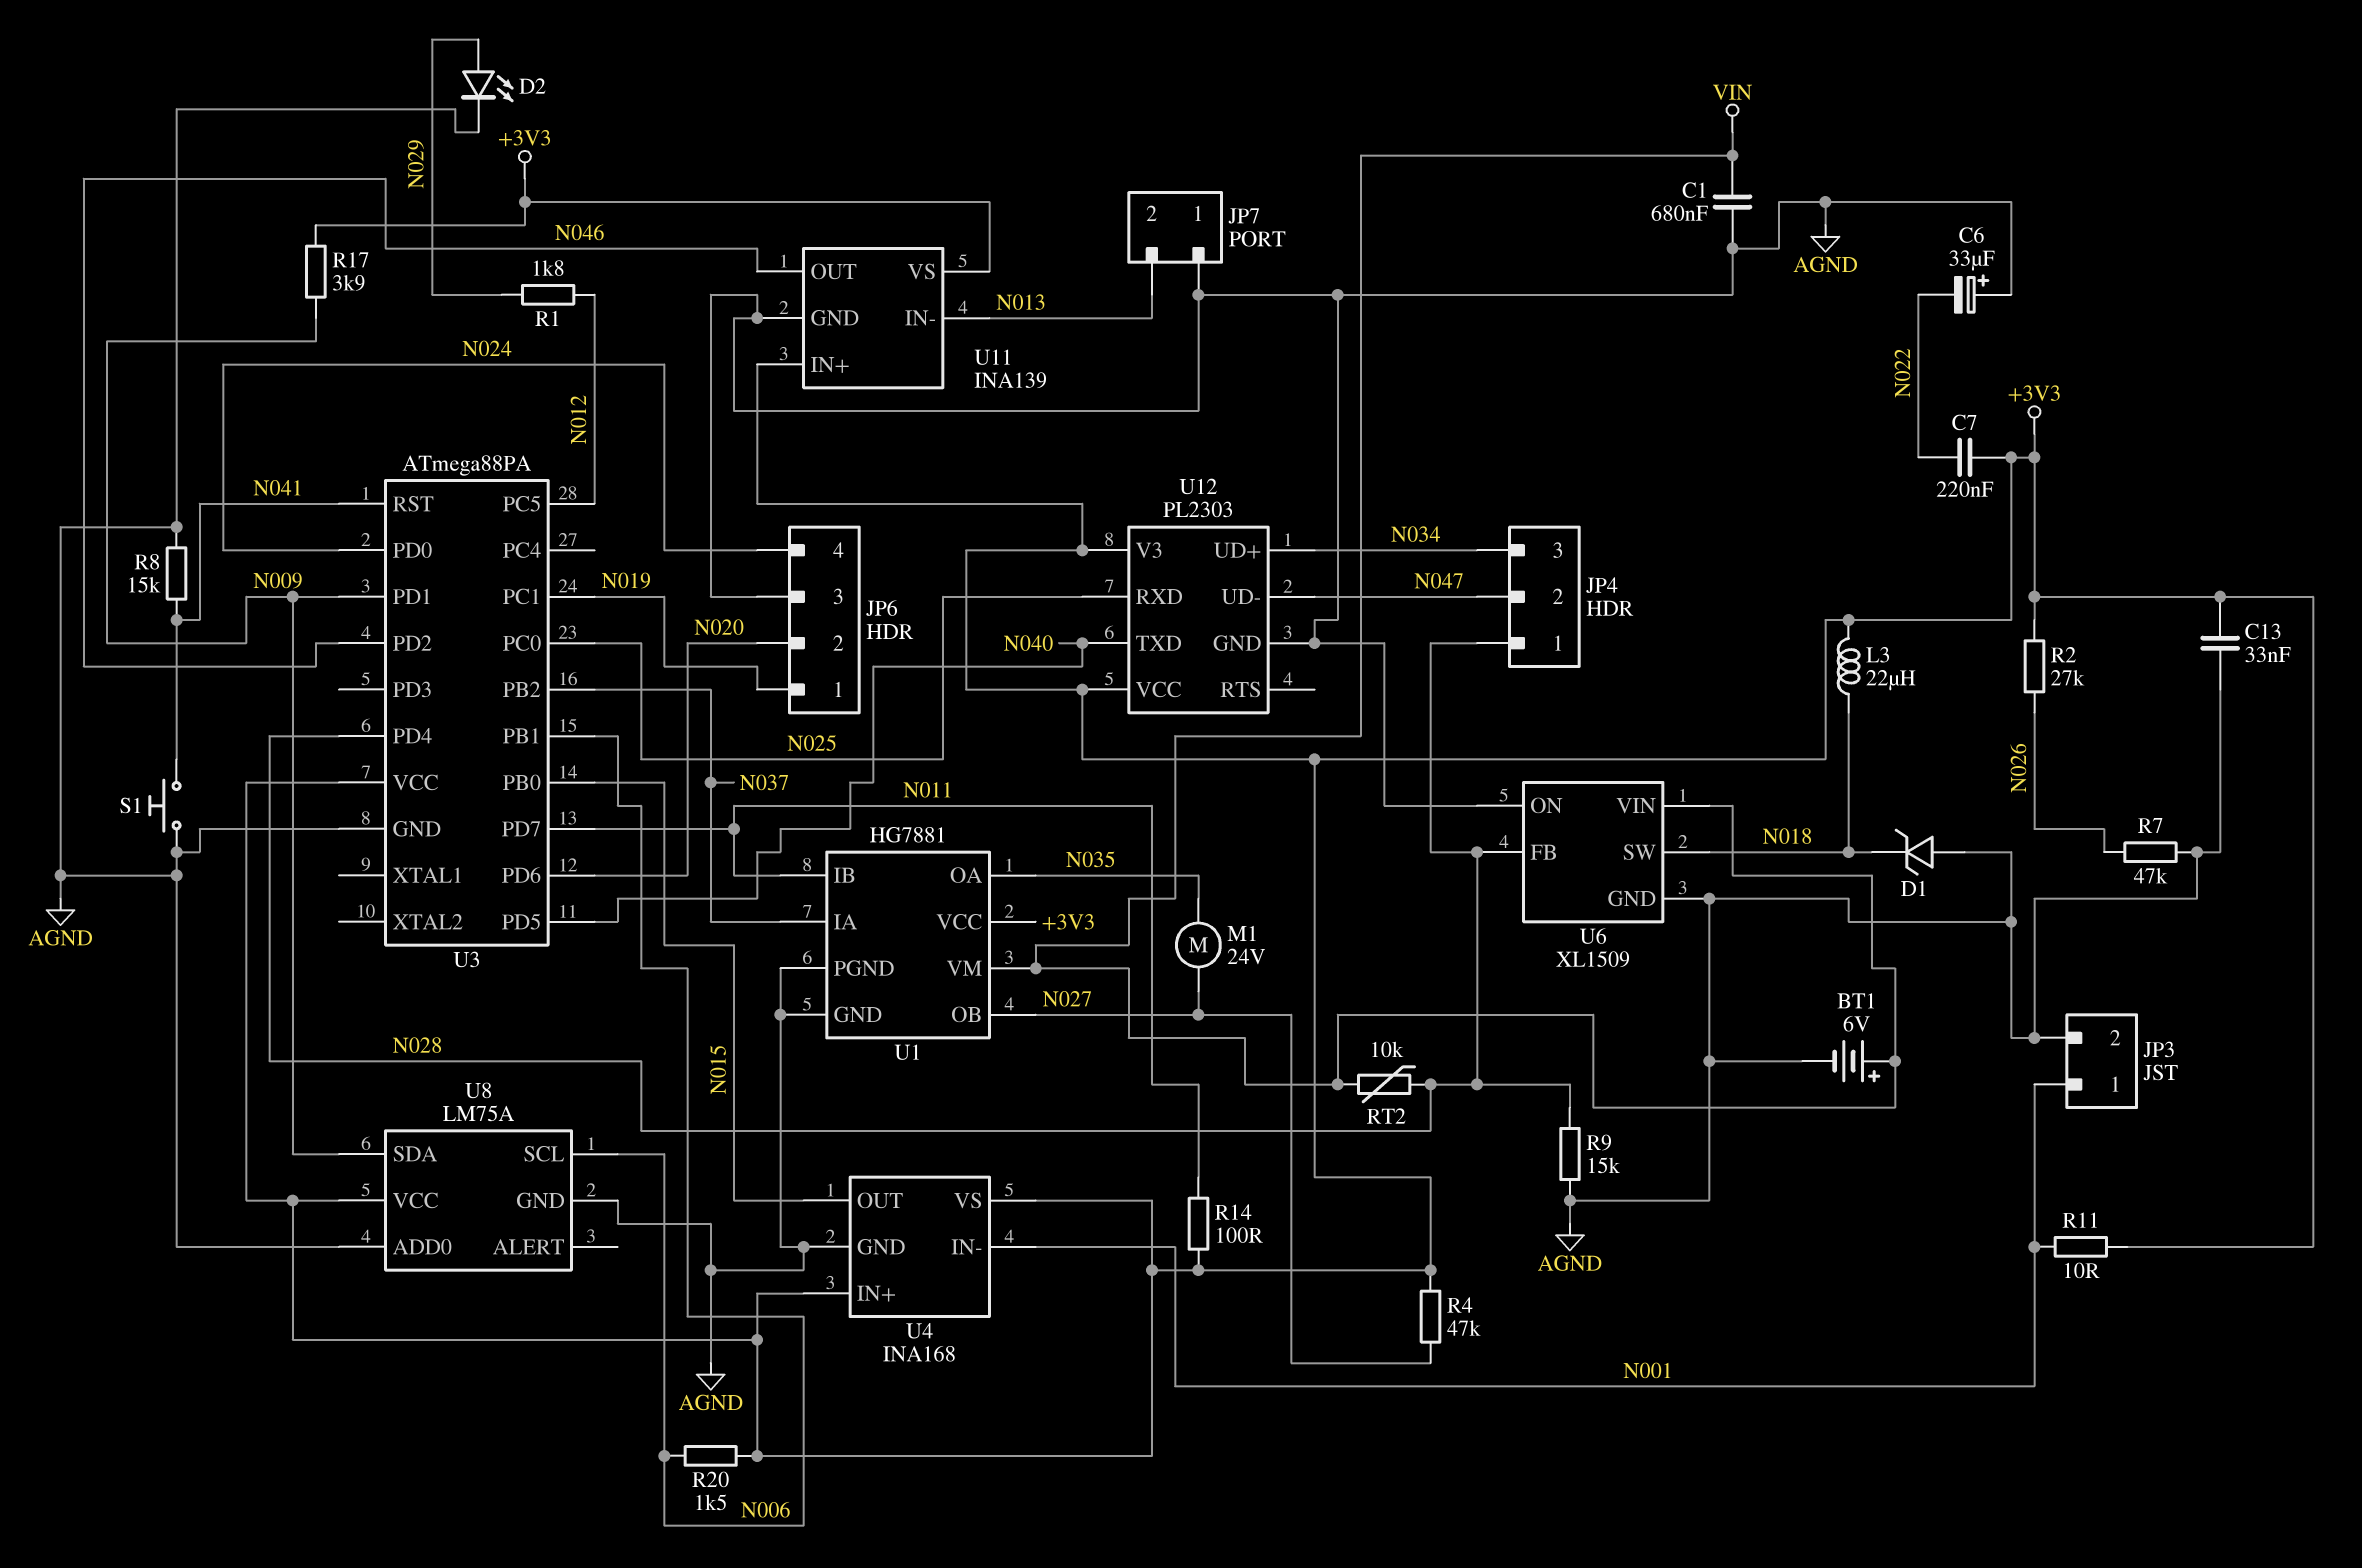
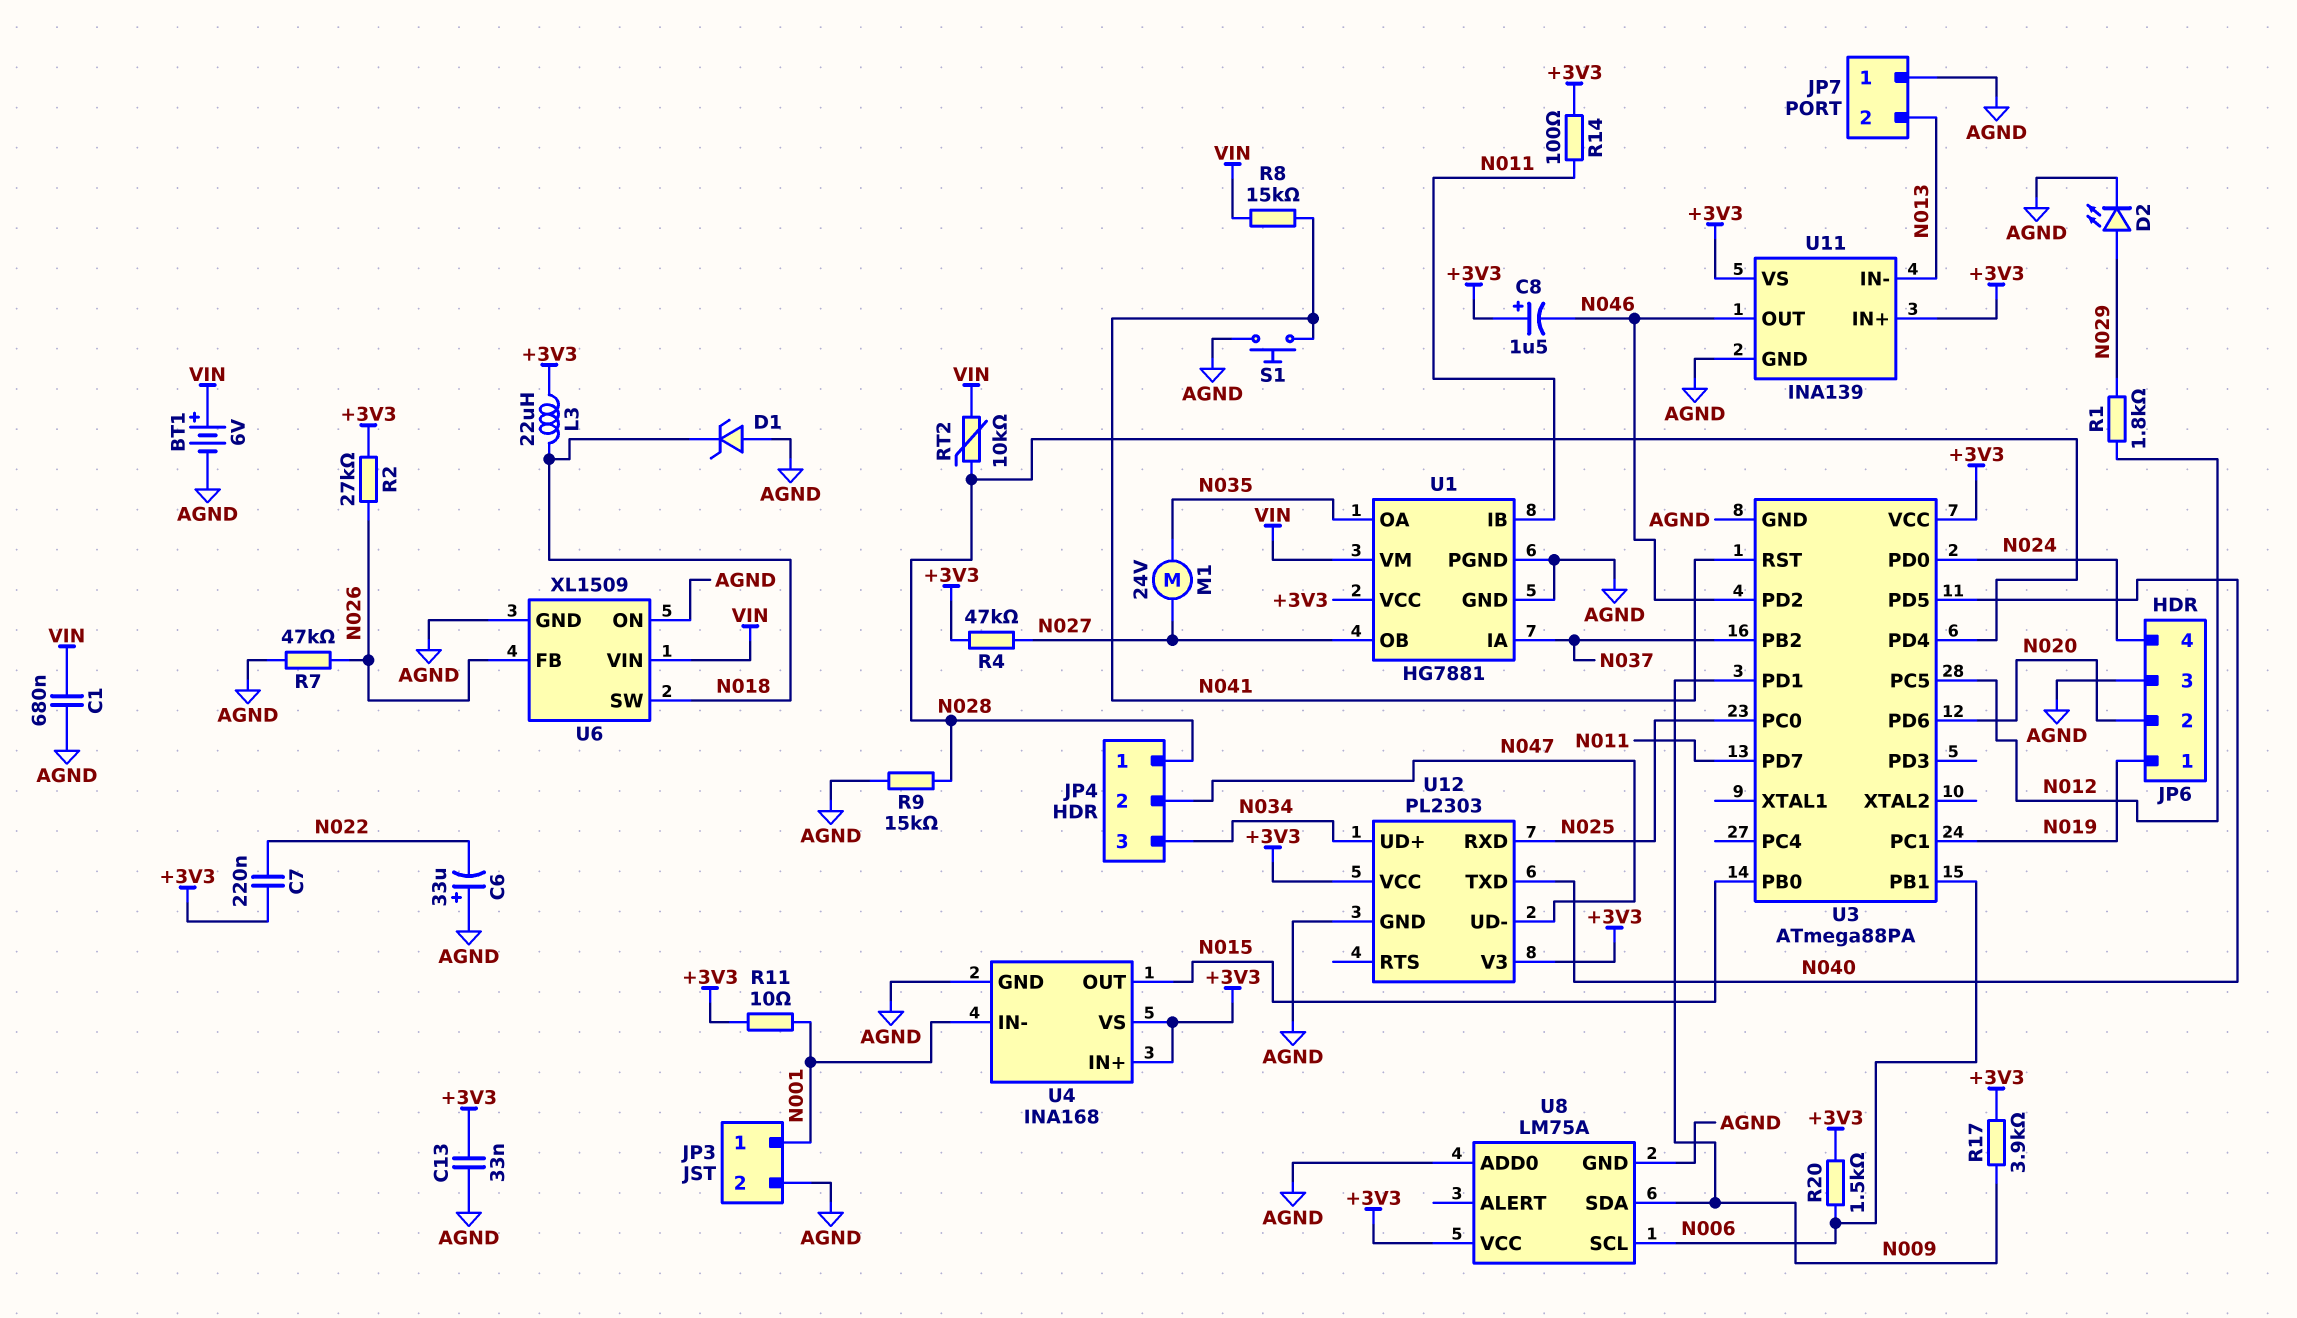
C8: none -> 1.5uF (plus +3V3, minus N046)
R8: 15k (AGND, N041) -> 15k (N041, VIN)
U6 pin FB: N028 -> N026

